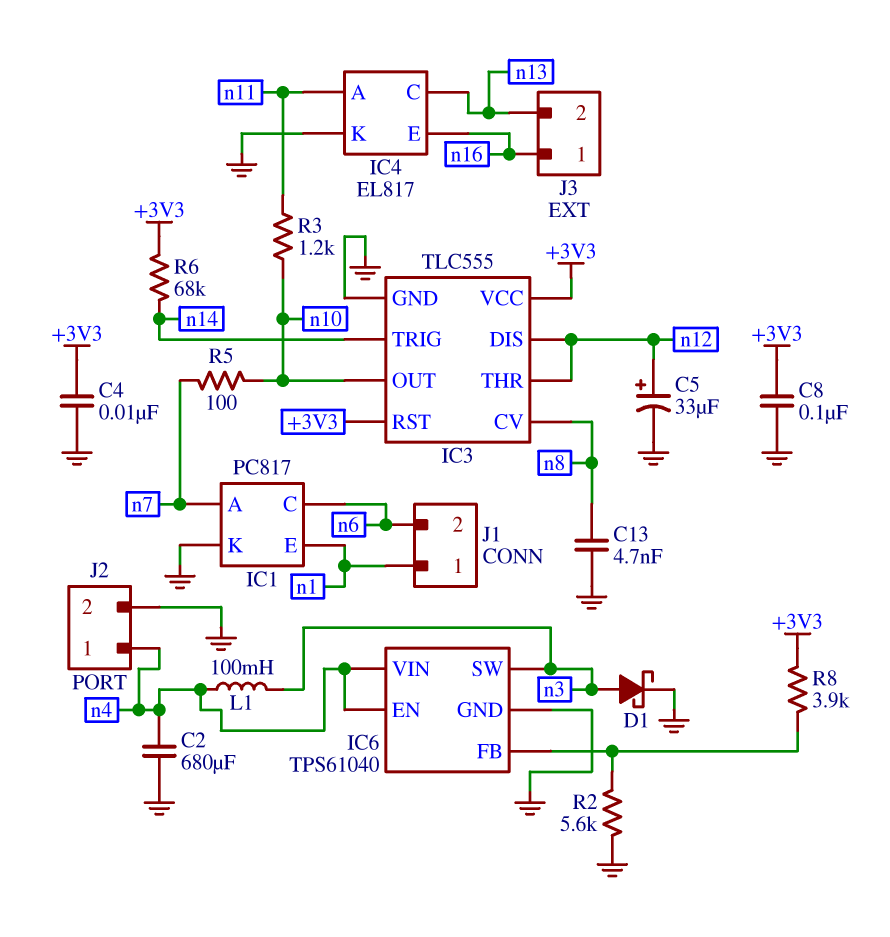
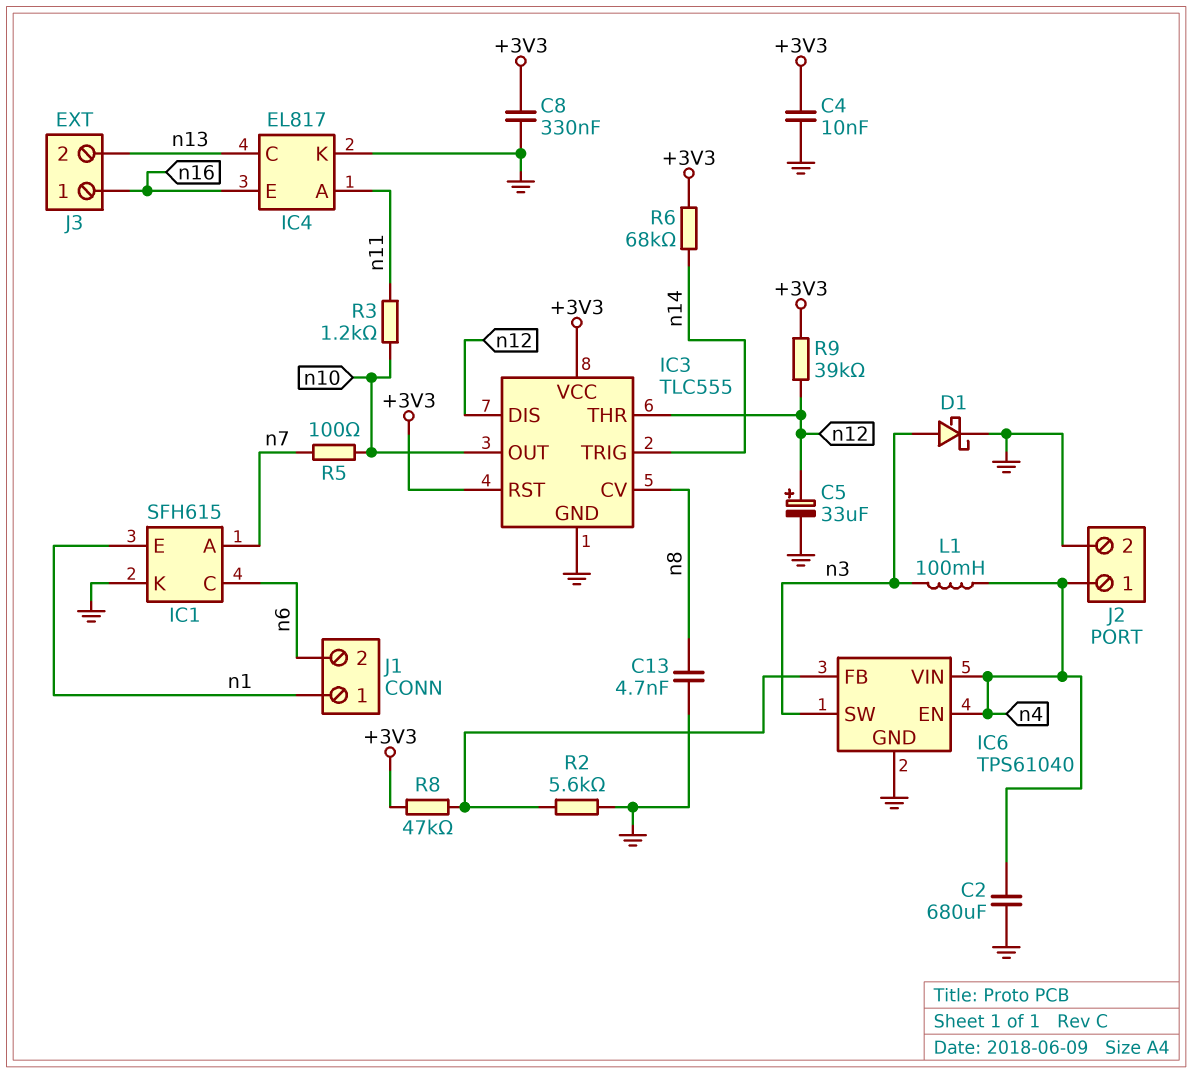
C8: 100nF (+3V3, GND) -> 330nF (+3V3, GND)
IC1: PC817 -> SFH615
R8: 3.9k (+3V3, IC6/FB) -> 47k (+3V3, IC6/FB)
R9: none -> 39k (+3V3, n12)

